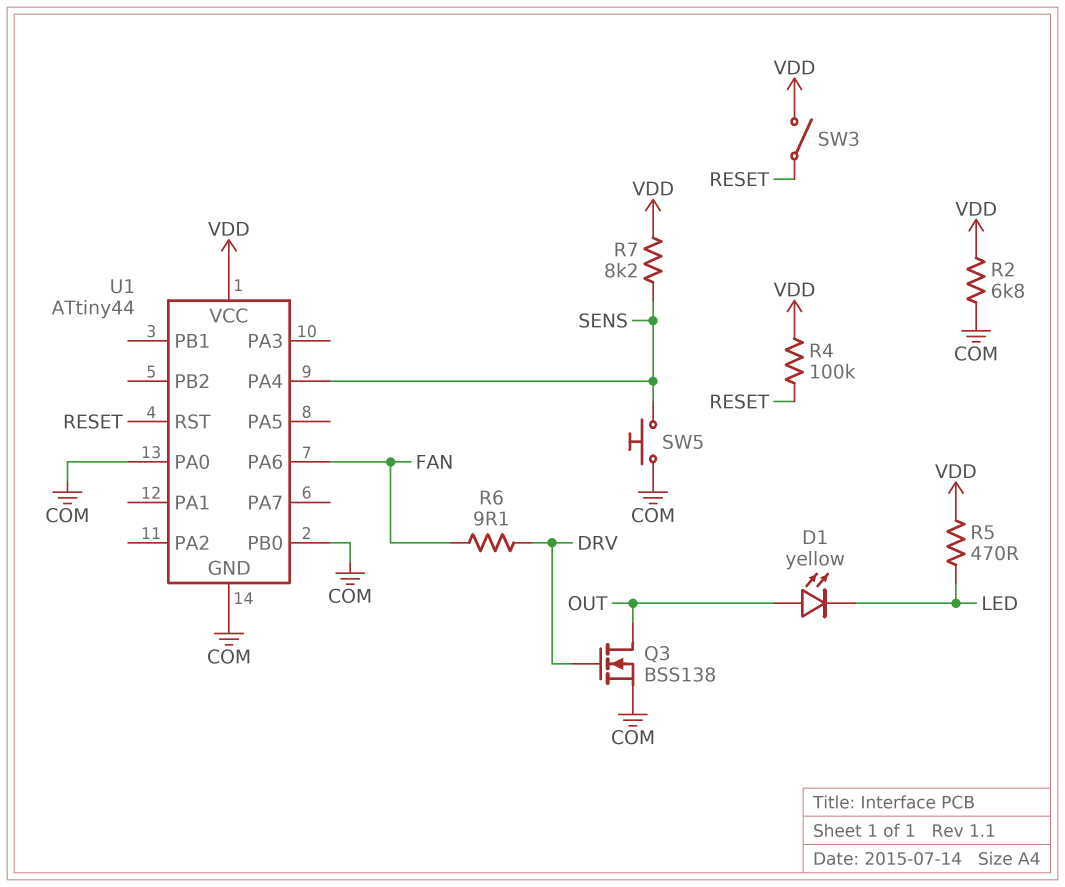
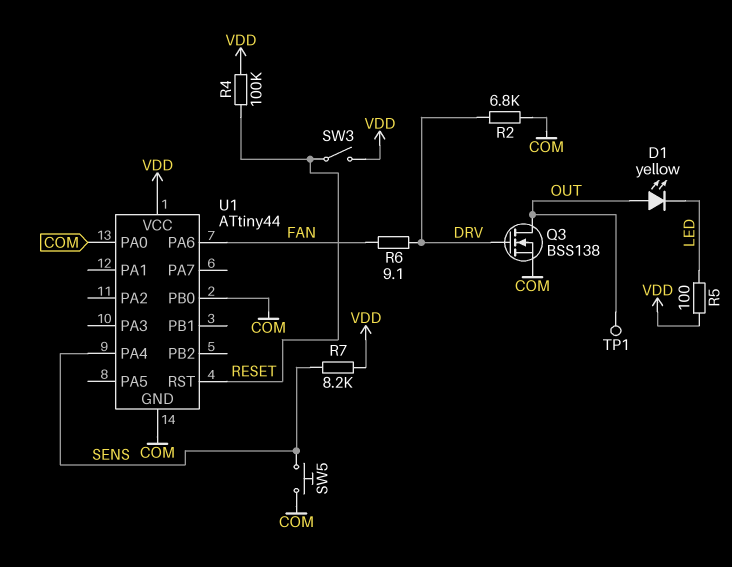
R2: 6.8k (COM, VDD) -> 6.8k (COM, DRV)
R5: 470 (LED, VDD) -> 100 (LED, VDD)
TP1: none -> test point (OUT)

